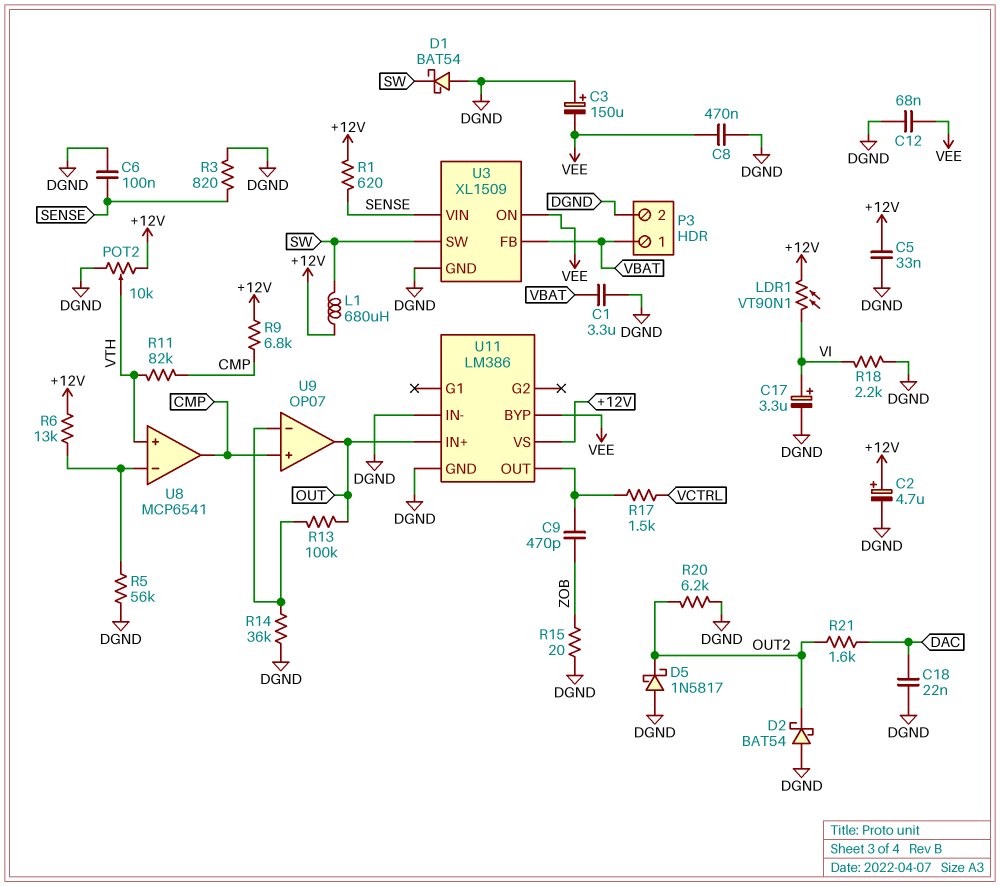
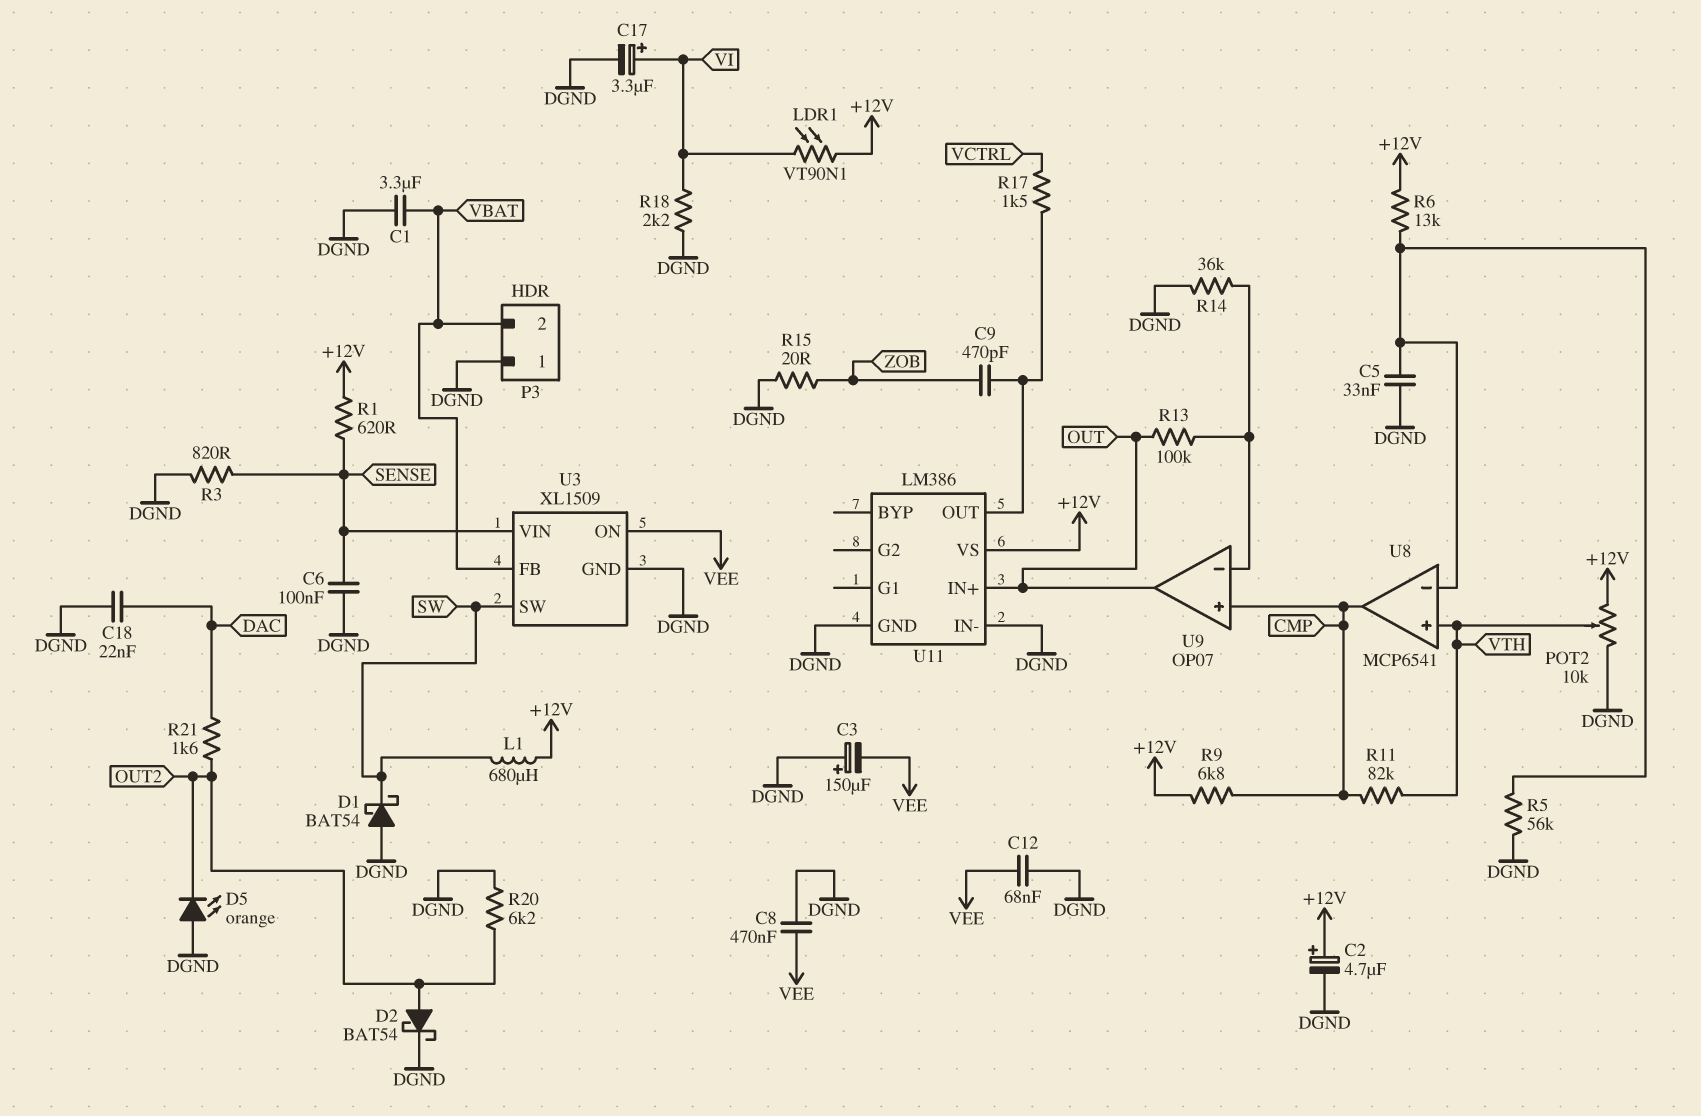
C5: 33nF (+12V, DGND) -> 33nF (DGND, U8/in-)
D2: schottky BAT54 (A DGND, K OUT2) -> schottky BAT54 (A OUT2, K DGND)
D5: schottky 1N5817 (A DGND, K OUT2) -> LED orange (A DGND, K OUT2)
P3 pin 1: VBAT -> DGND
P3 pin 2: DGND -> VBAT
U11 pin BYP: VEE -> none

